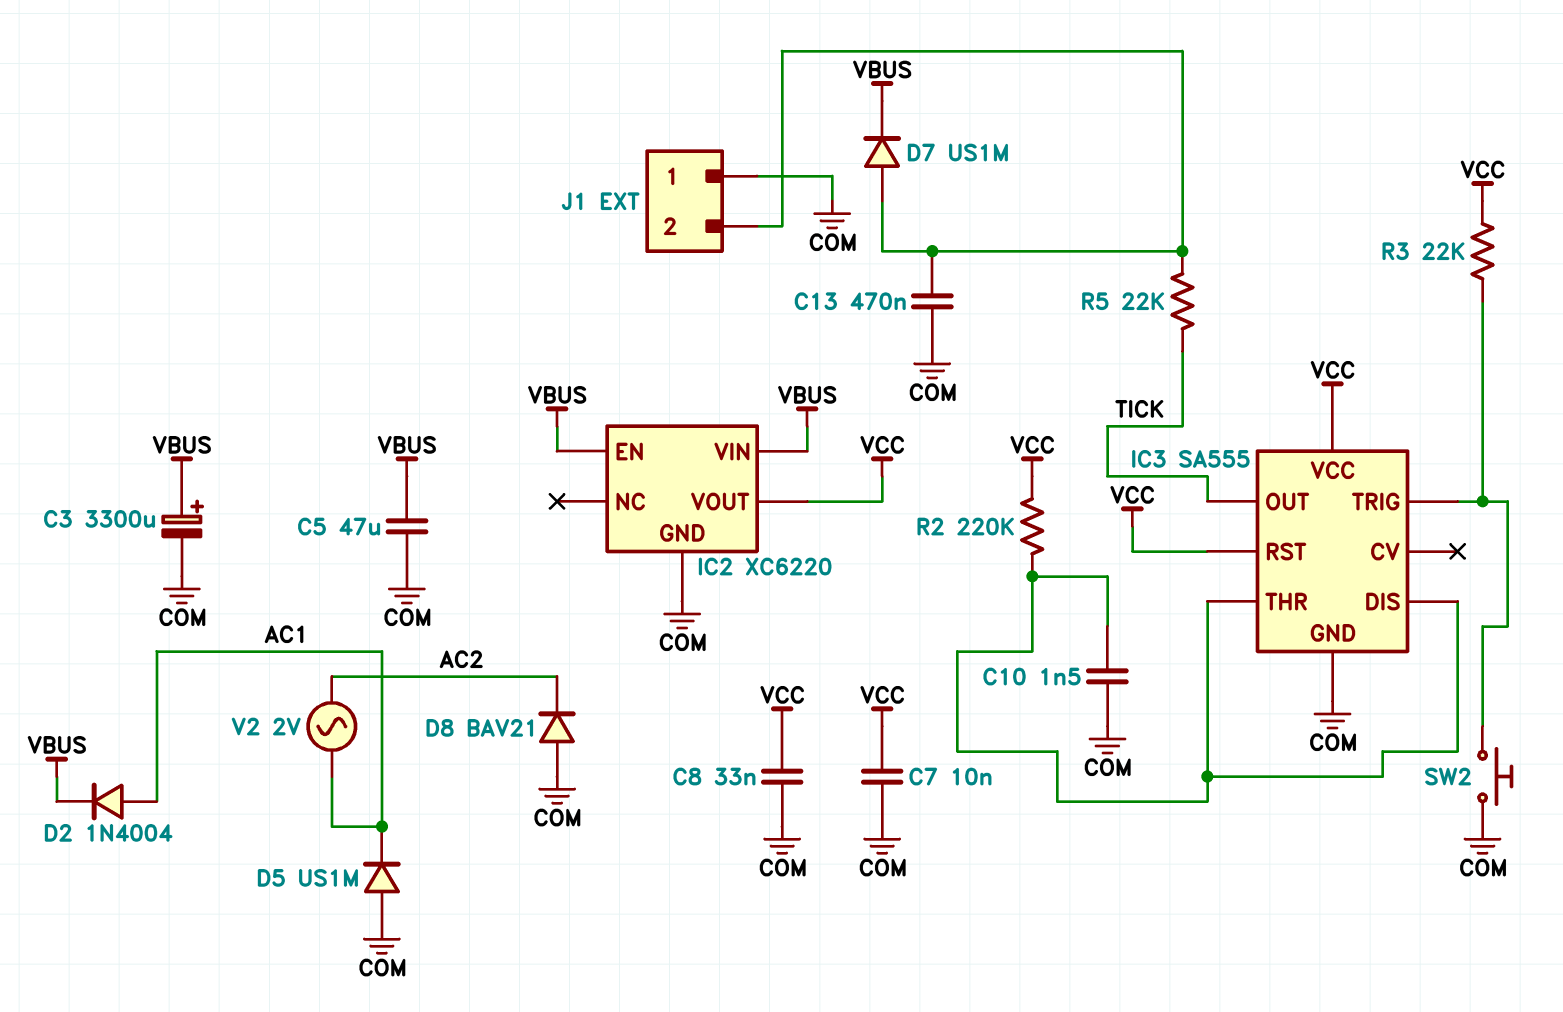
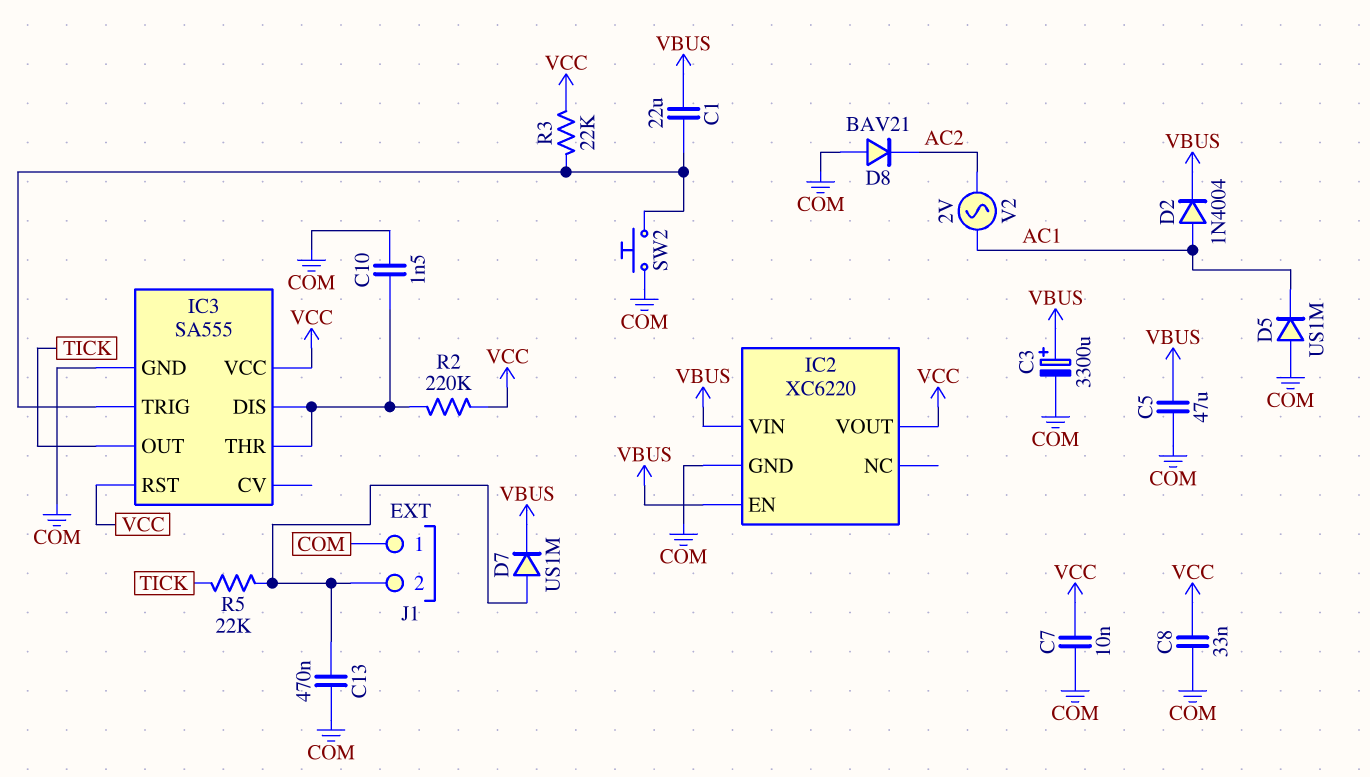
C1: none -> 22uF (IC3/TRIG, VBUS)

